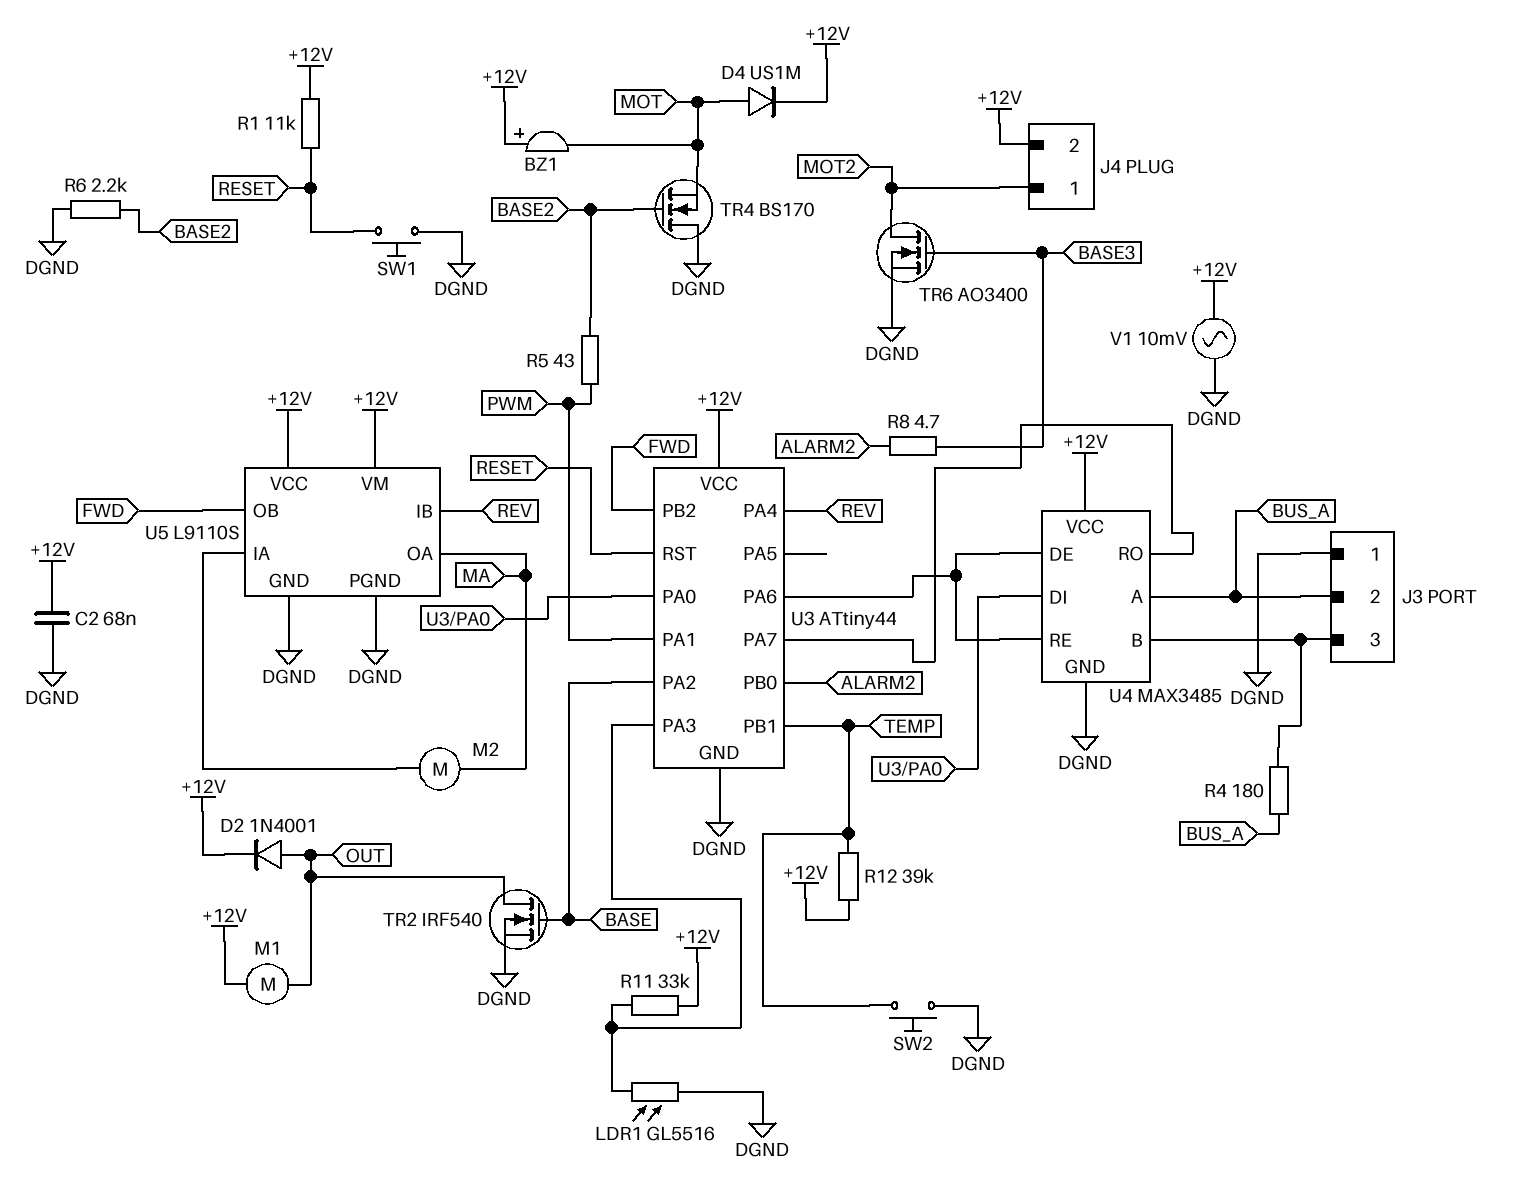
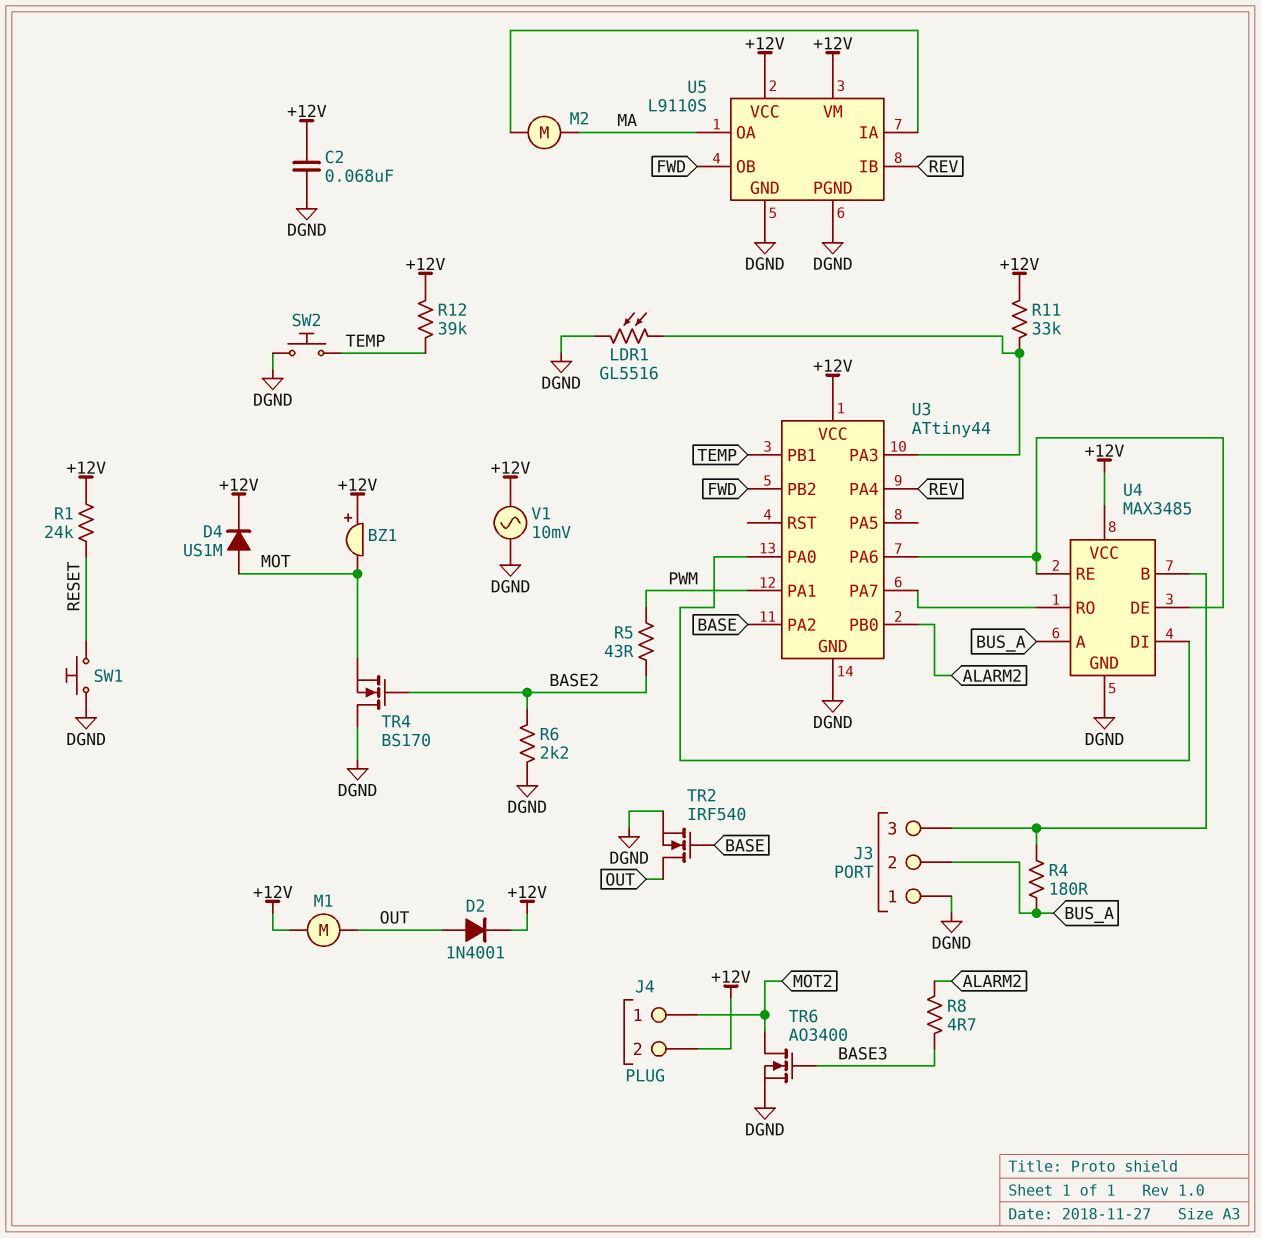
R1: 11k (+12V, RESET) -> 24k (+12V, RESET)
U3 pin RST: RESET -> none

